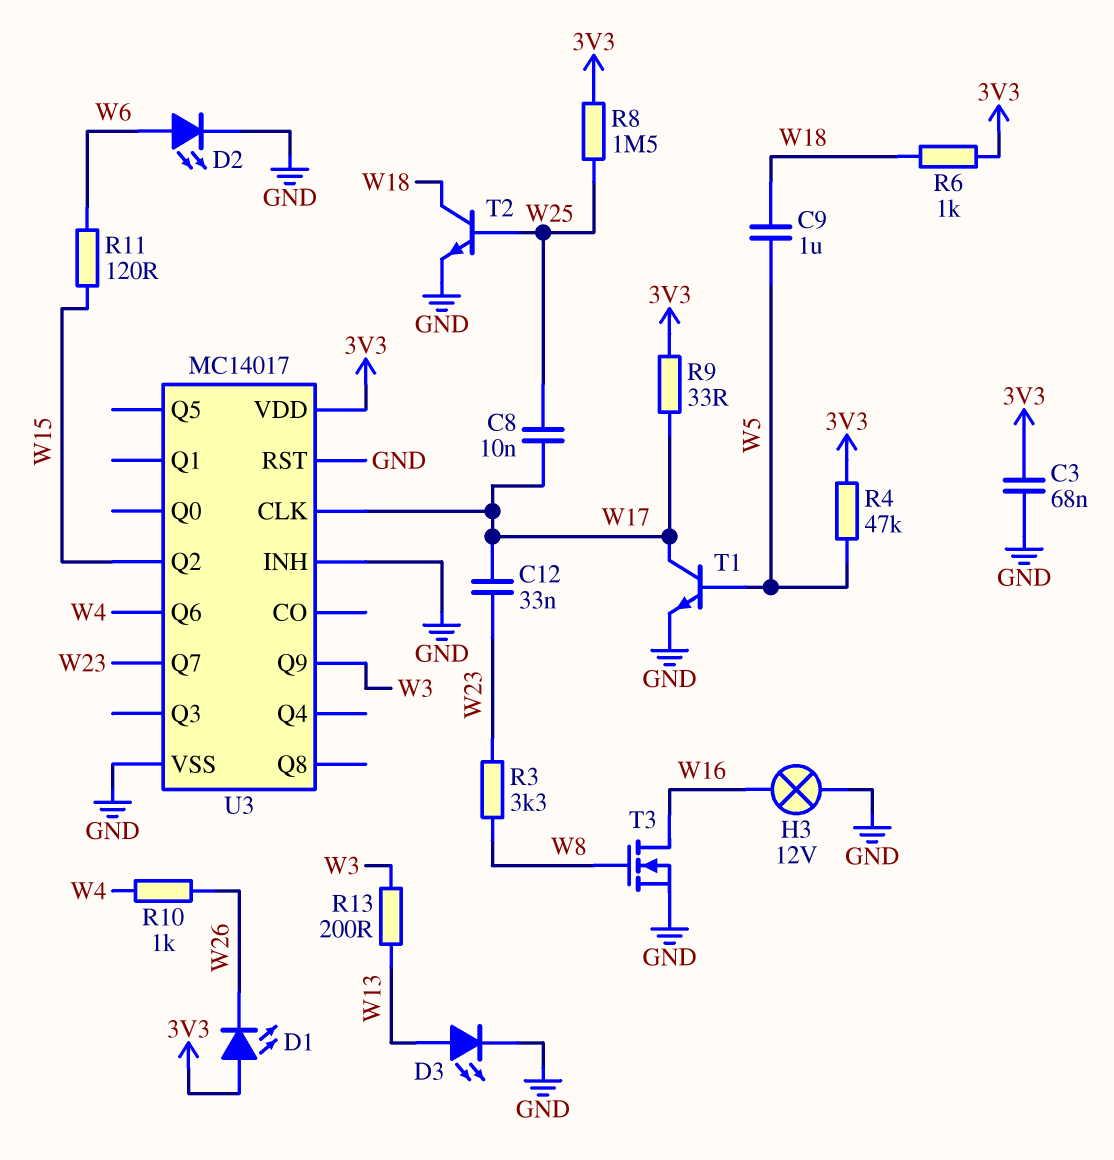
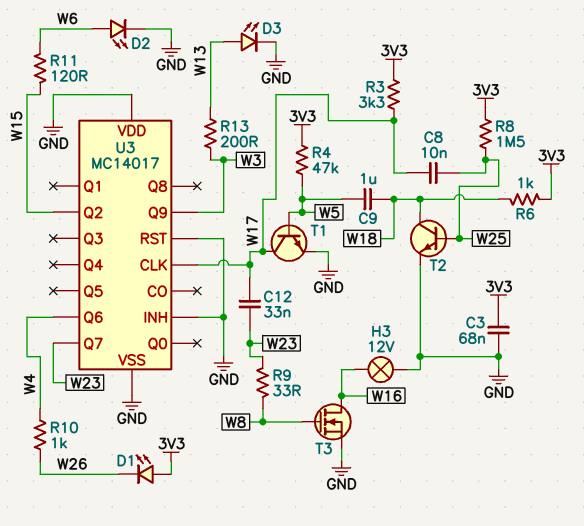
R3: 3.3k (W8, W23) -> 3.3k (3V3, W17)
R9: 33 (3V3, W17) -> 33 (W8, W23)
U3 pin VDD: 3V3 -> GND

